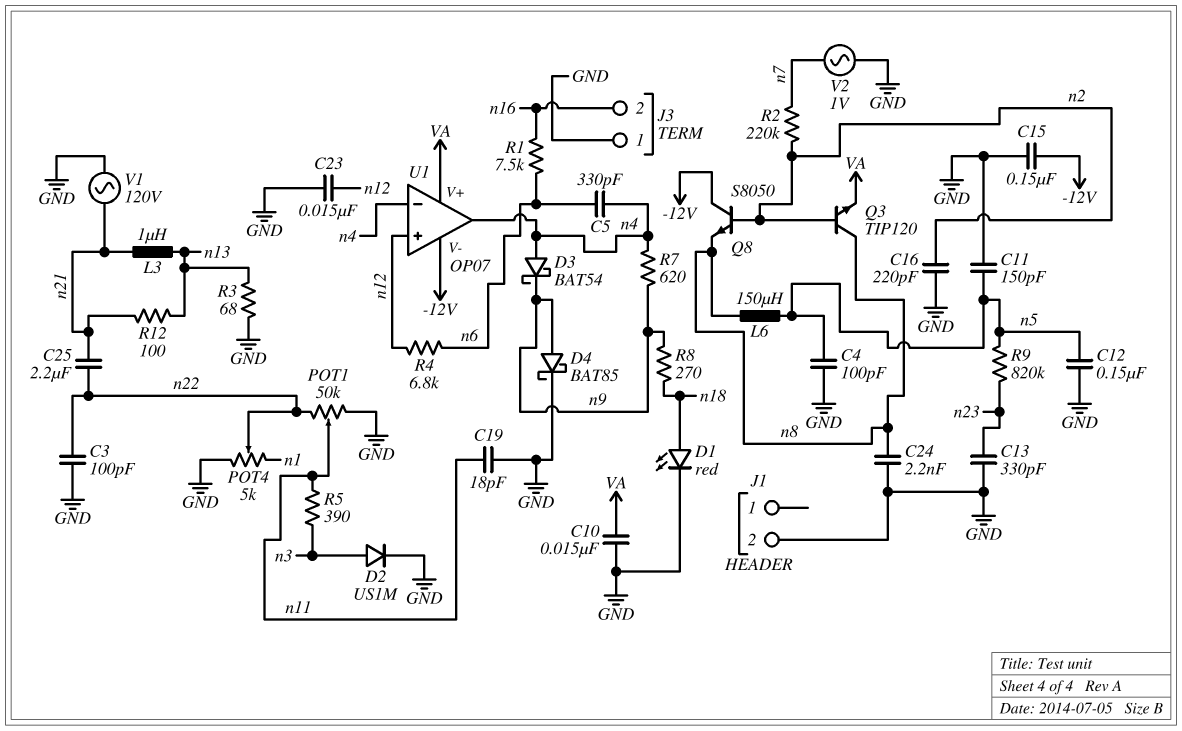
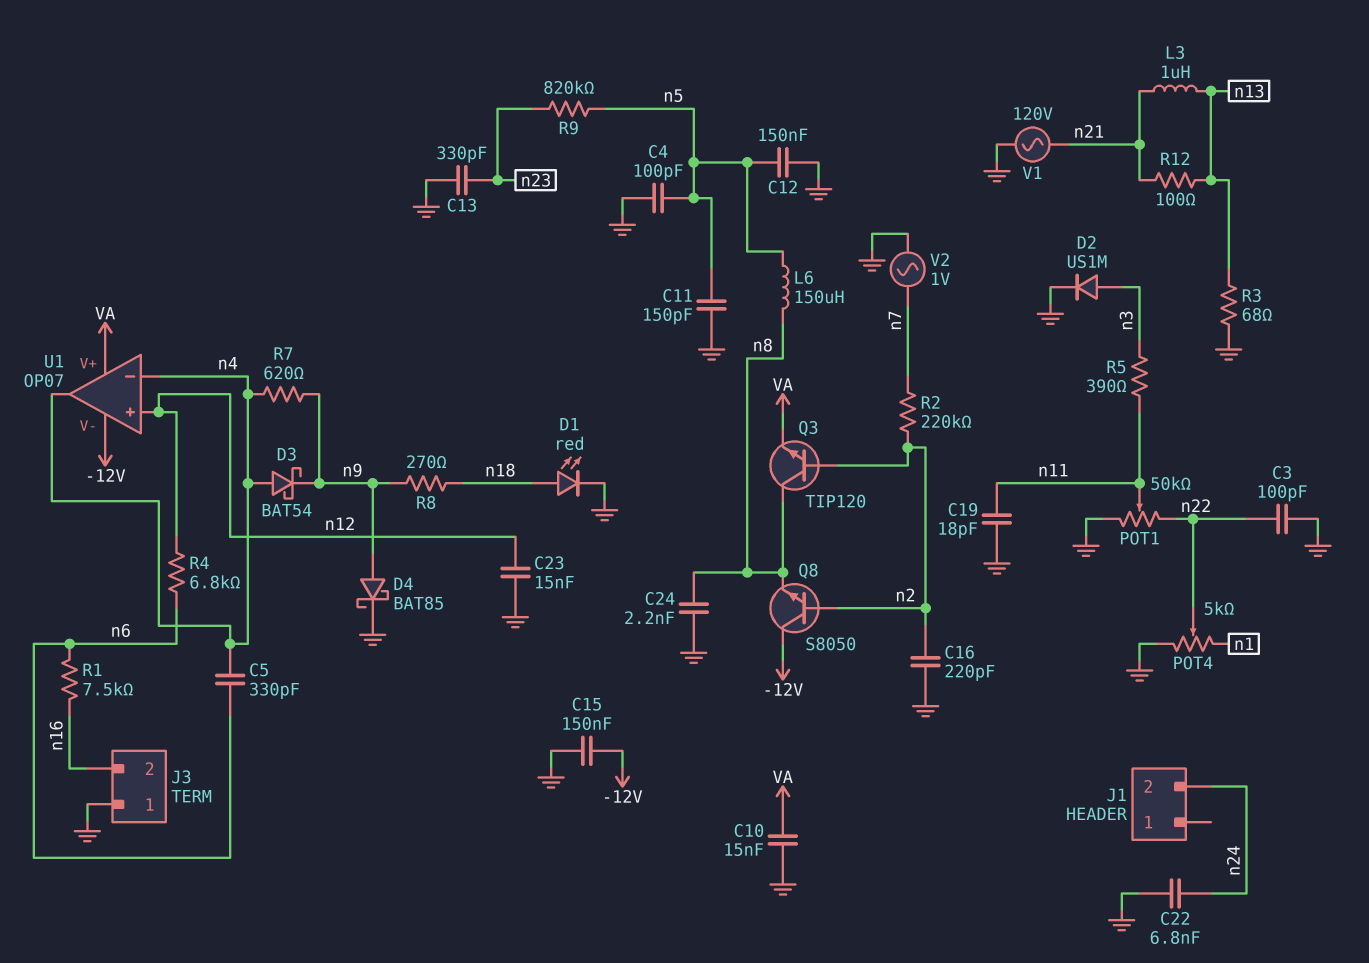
C22: none -> 6.8nF (GND, n24)
C25: 2.2uF (n21, n22) -> none
J1 pin 2: GND -> n24

